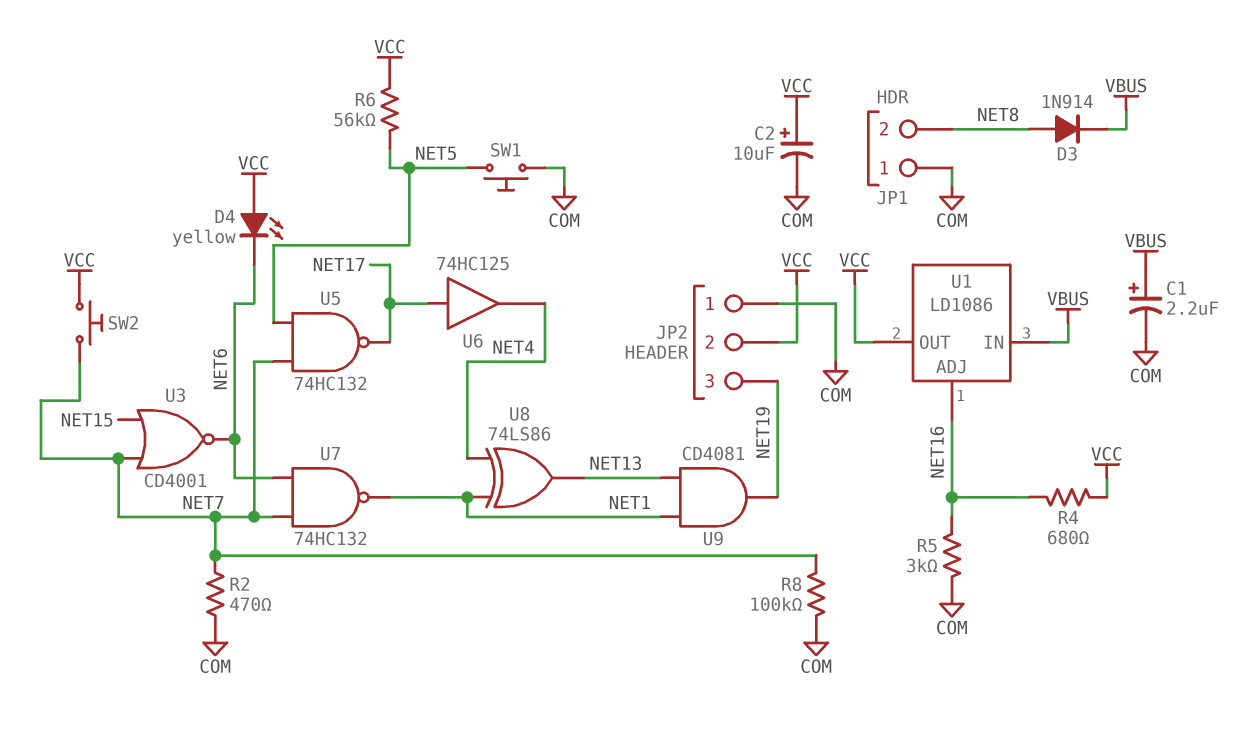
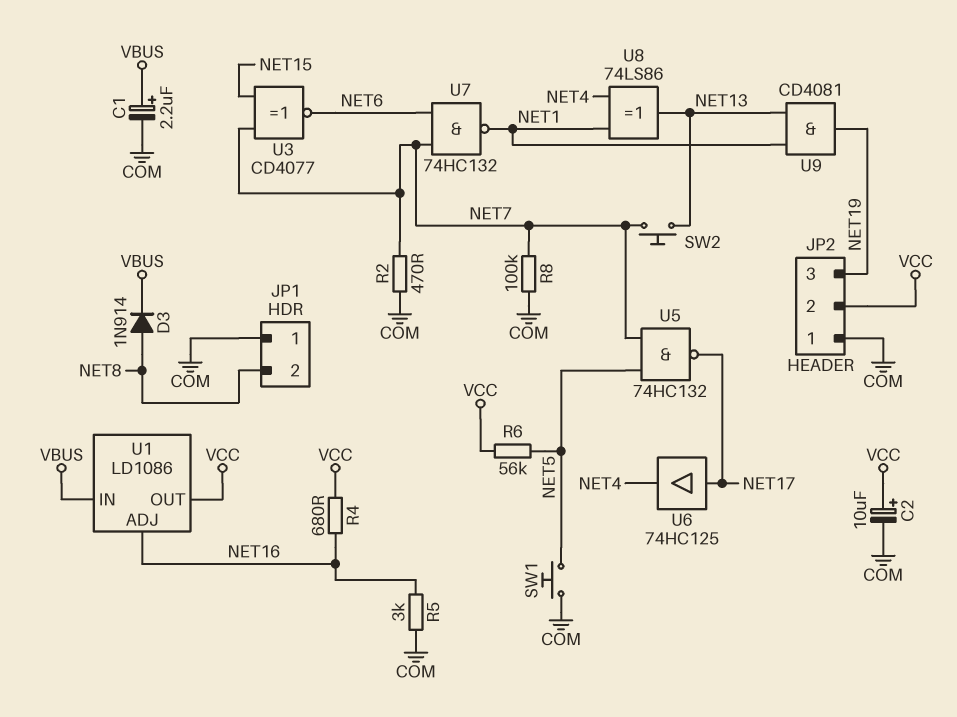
D4: LED yellow (A VCC, K NET6) -> none
SW2: button (NET7, VCC) -> button (NET7, NET13)
U3: NOR CD4001 (in NET7, in NET15, out NET6) -> XNOR CD4077 (in NET7, in NET15, out NET6)

